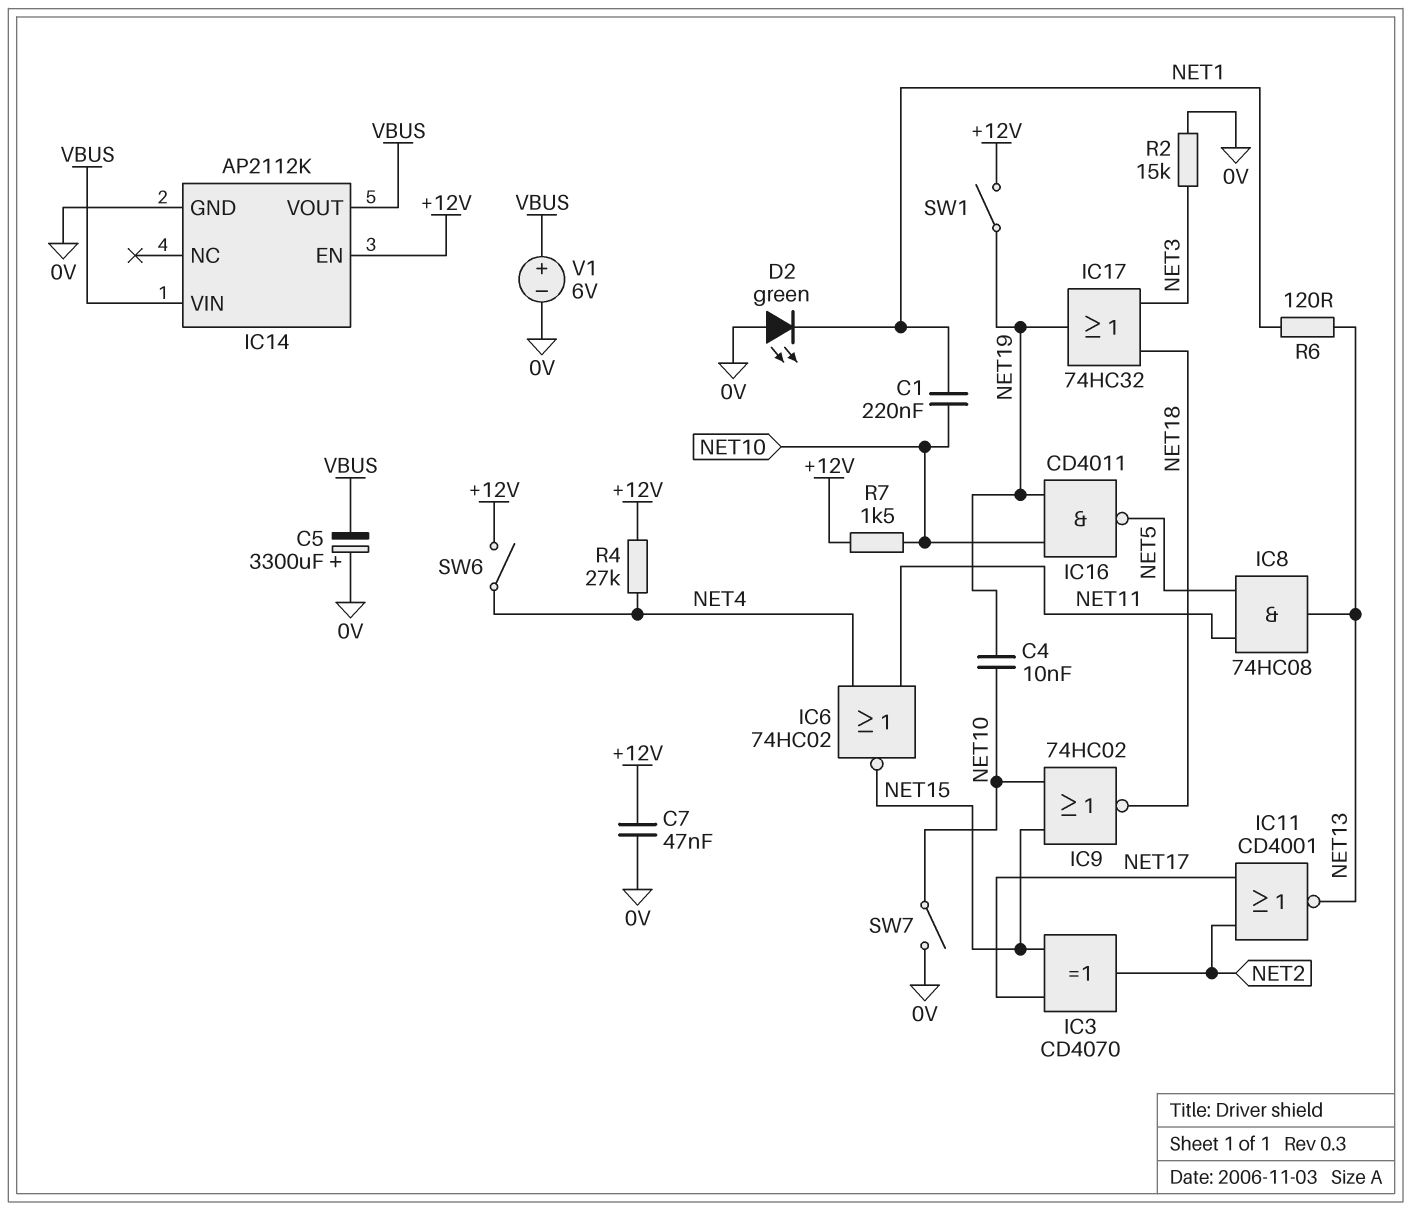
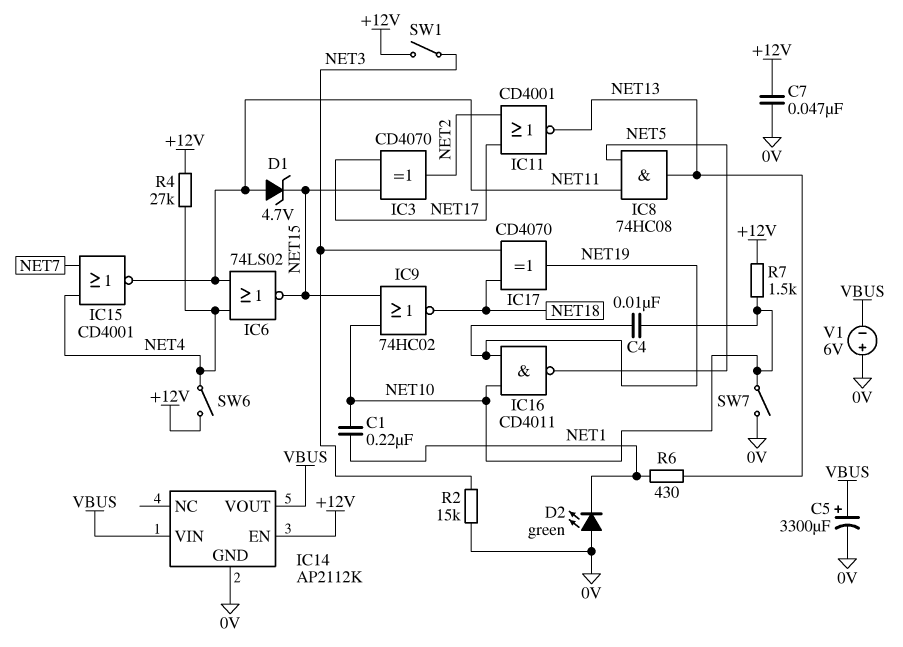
C5: 3300uF (plus 0V, minus VBUS) -> 3300uF (plus VBUS, minus 0V)
D1: none -> zener 4.7V (A NET11, K NET15)
IC6: NOR 74HC02 (in NET4, in NET11, out NET15) -> NOR 74LS02 (in NET4, in NET11, out NET15)
IC15: none -> NOR CD4001 (in NET4, in NET7, out NET11)
IC17: OR 74HC32 (in NET3, in NET18, out NET19) -> XOR CD4070 (in NET3, in NET18, out NET19)
R6: 120 (NET1, NET13) -> 430 (NET1, NET13)
SW1: switch (+12V, NET19) -> switch (+12V, NET3)
V1: 6V (plus VBUS, minus 0V) -> 6V (plus 0V, minus VBUS)

